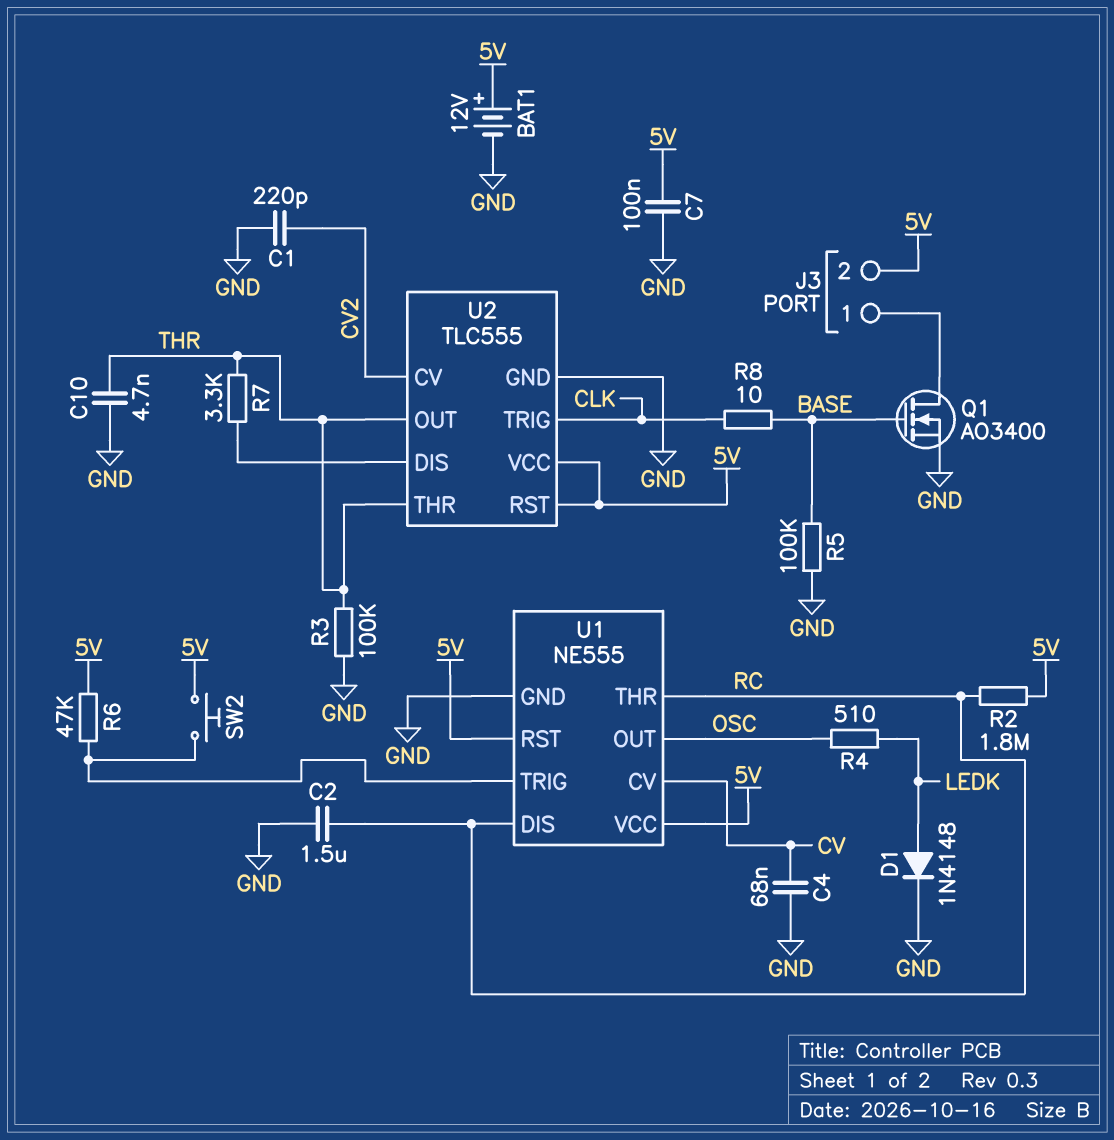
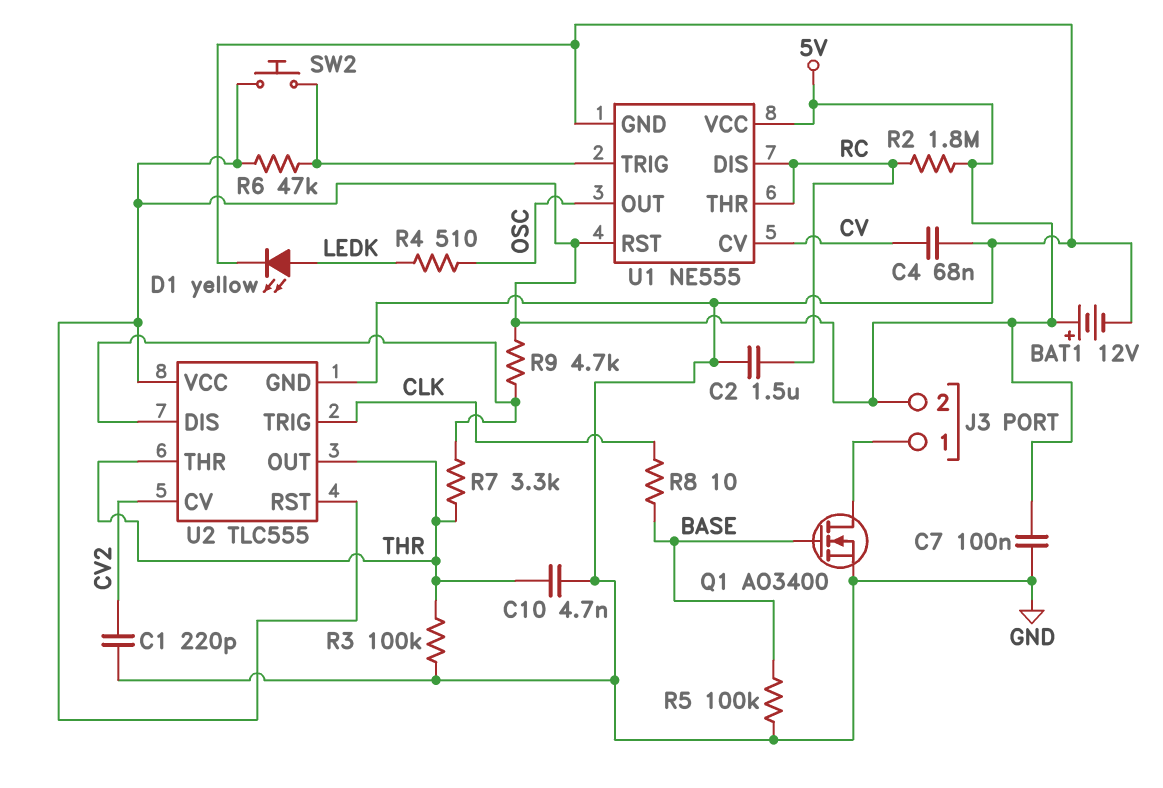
D1: diode 1N4148 (A LEDK, K GND) -> LED yellow (A LEDK, K GND)
R9: none -> 4.7k (5V, U2/DIS)

